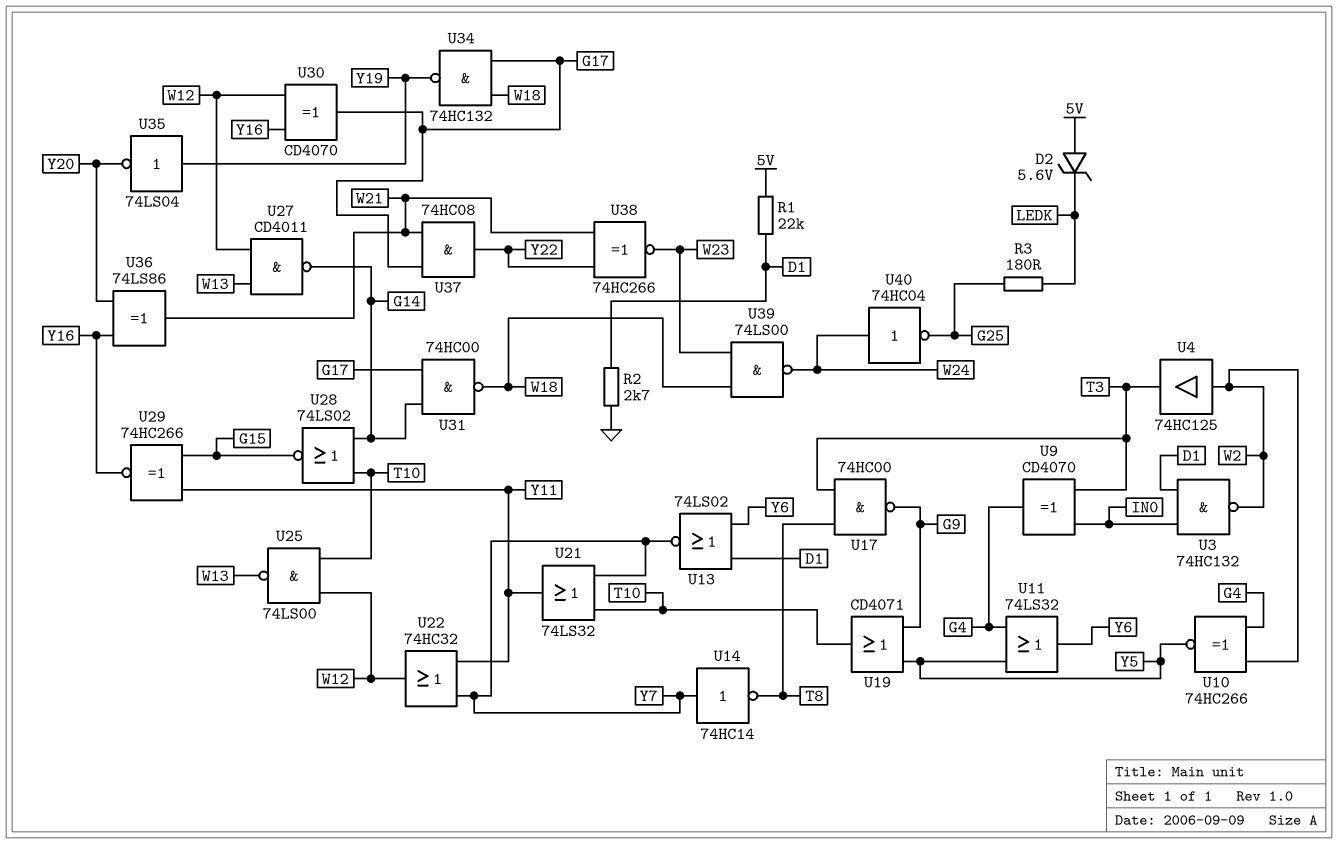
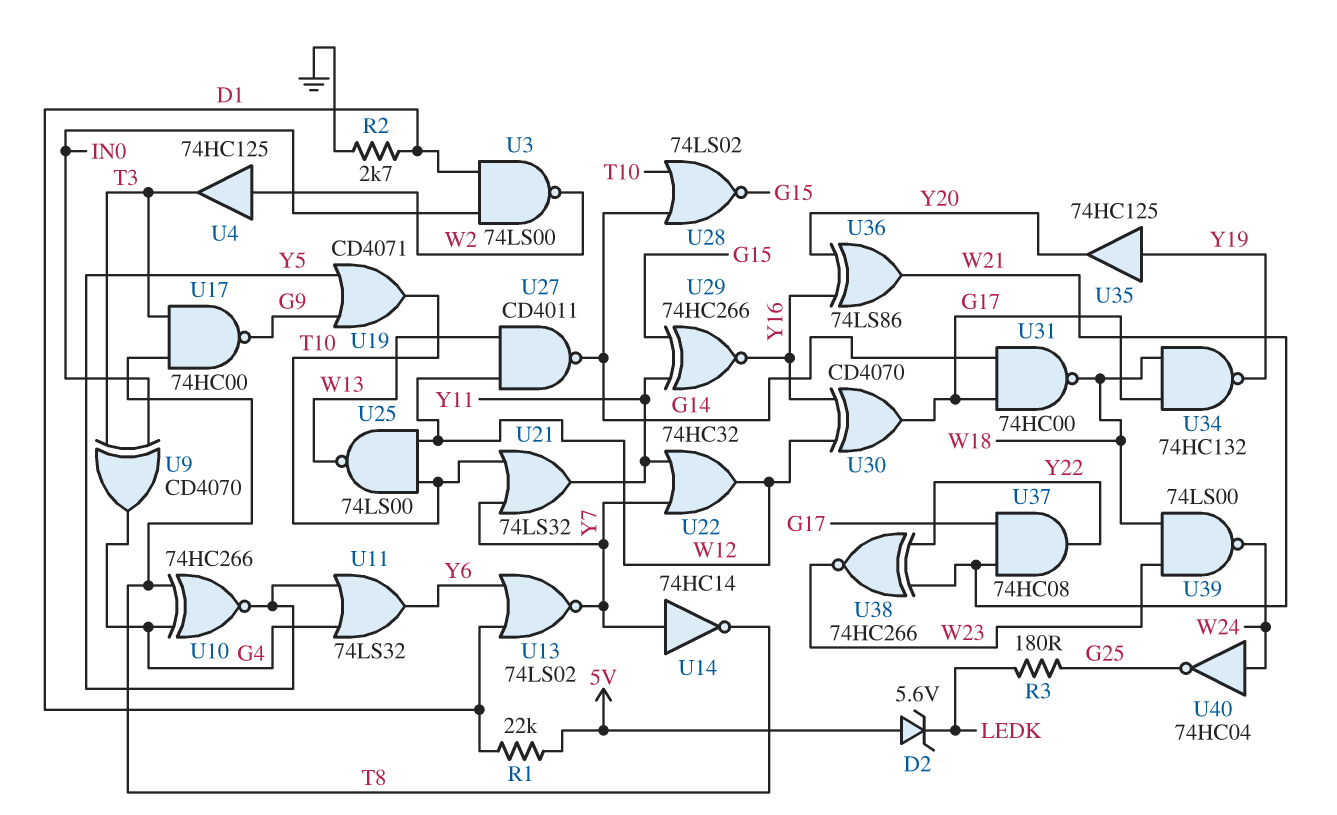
U3: NAND 74HC132 (in D1, in IN0, out W2) -> NAND 74LS00 (in D1, in IN0, out W2)
U10: XNOR 74HC266 (in G4, in W2, out Y5) -> XNOR 74HC266 (in G4, in T8, out Y5)
U35: NOT 74LS04 (in Y19, out Y20) -> buffer 74HC125 (in Y19, out Y20)

